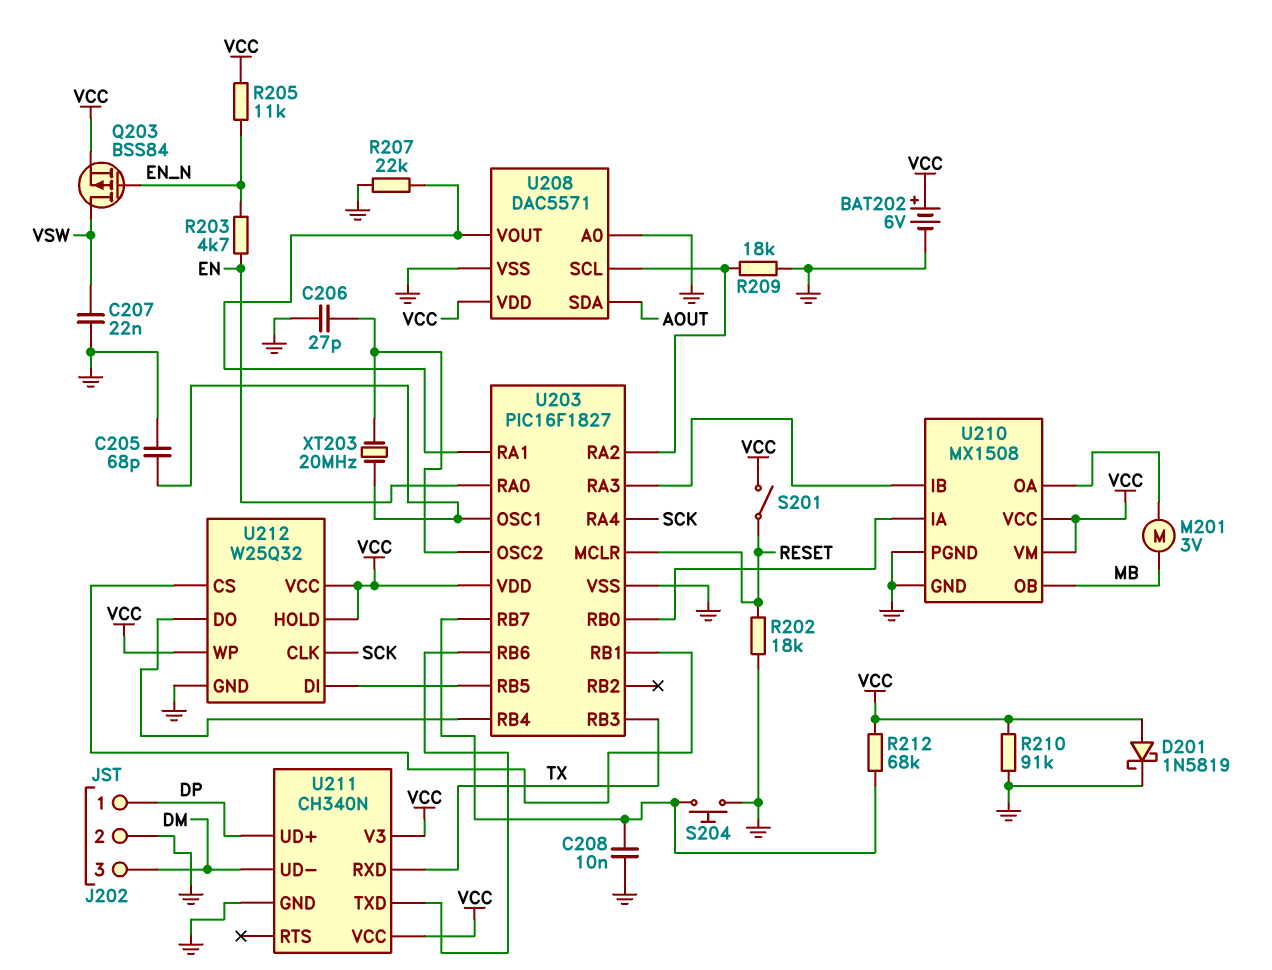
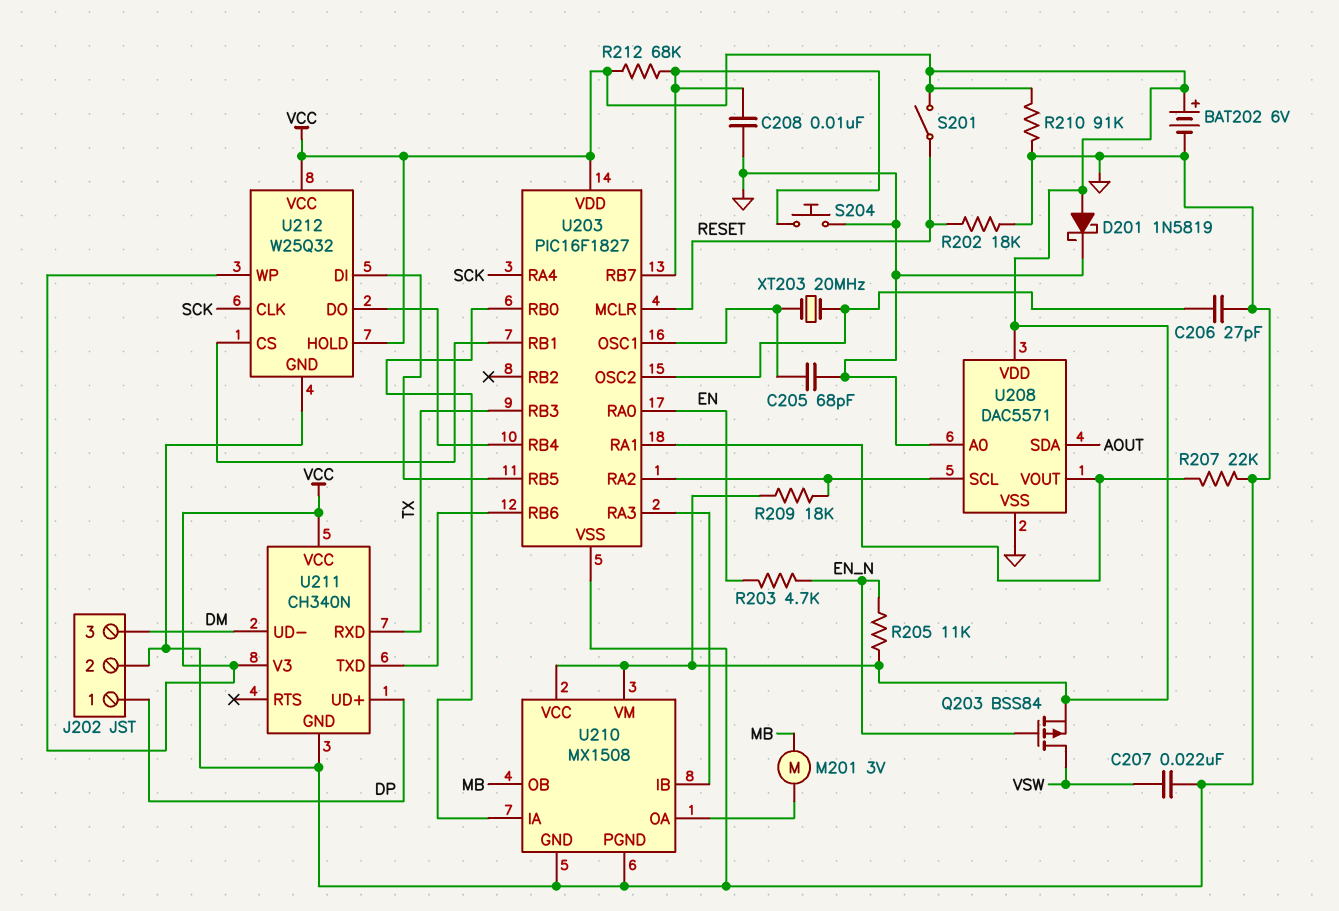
R209: 18k (GND, U203/RA2) -> 18k (U203/RA2, VCC)

